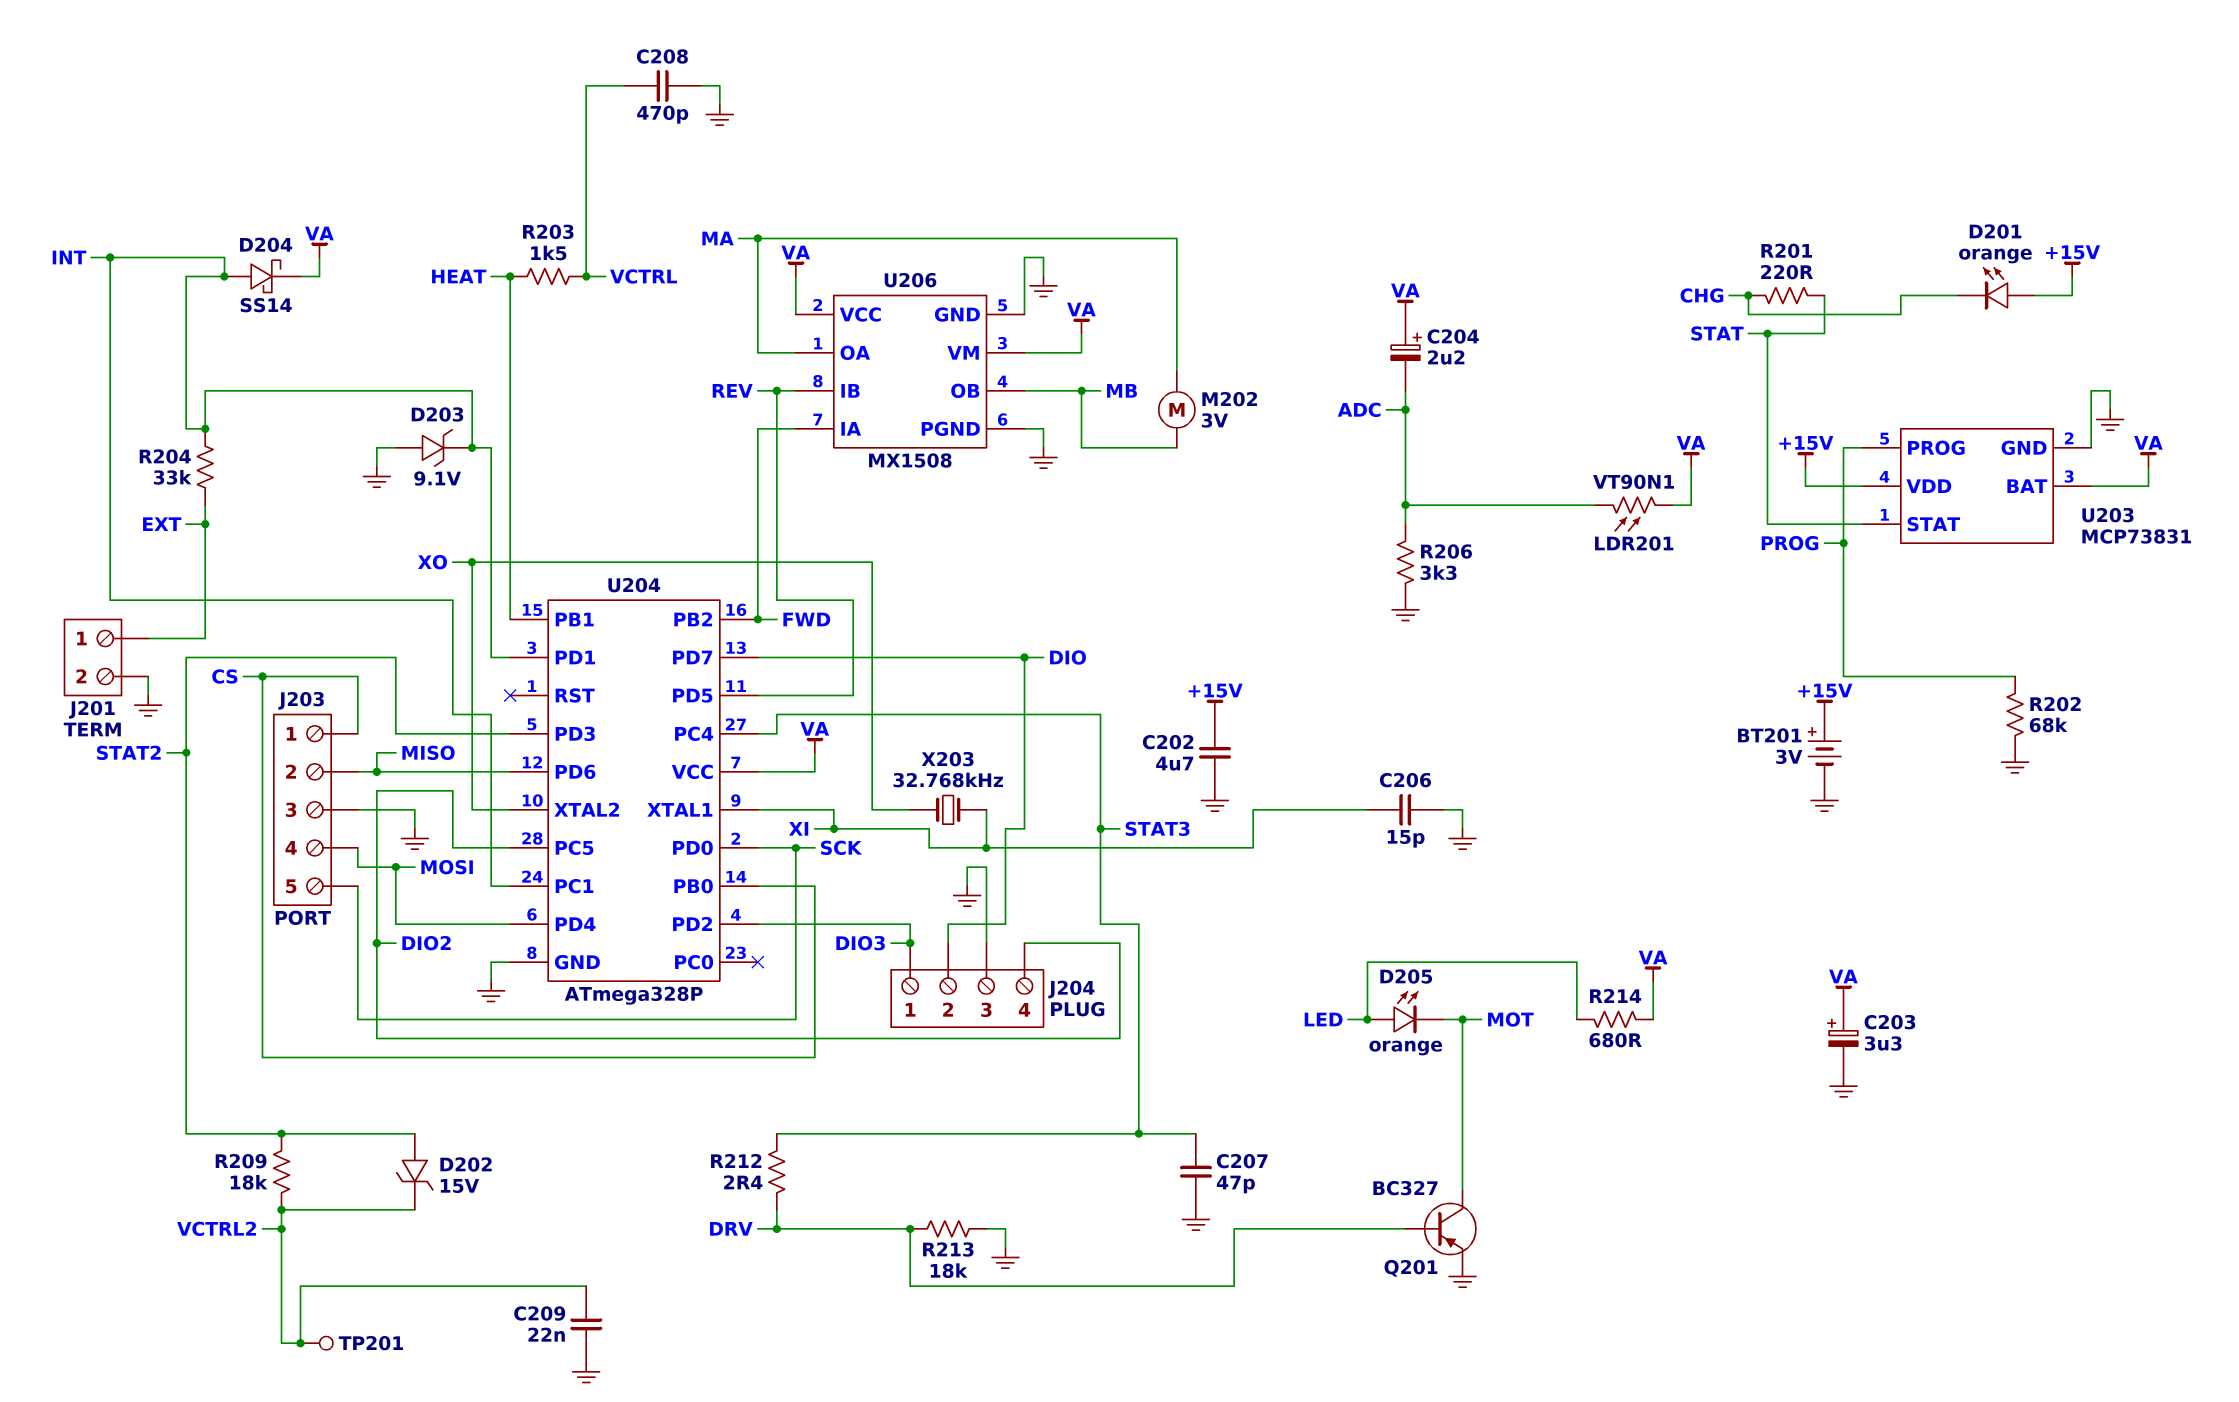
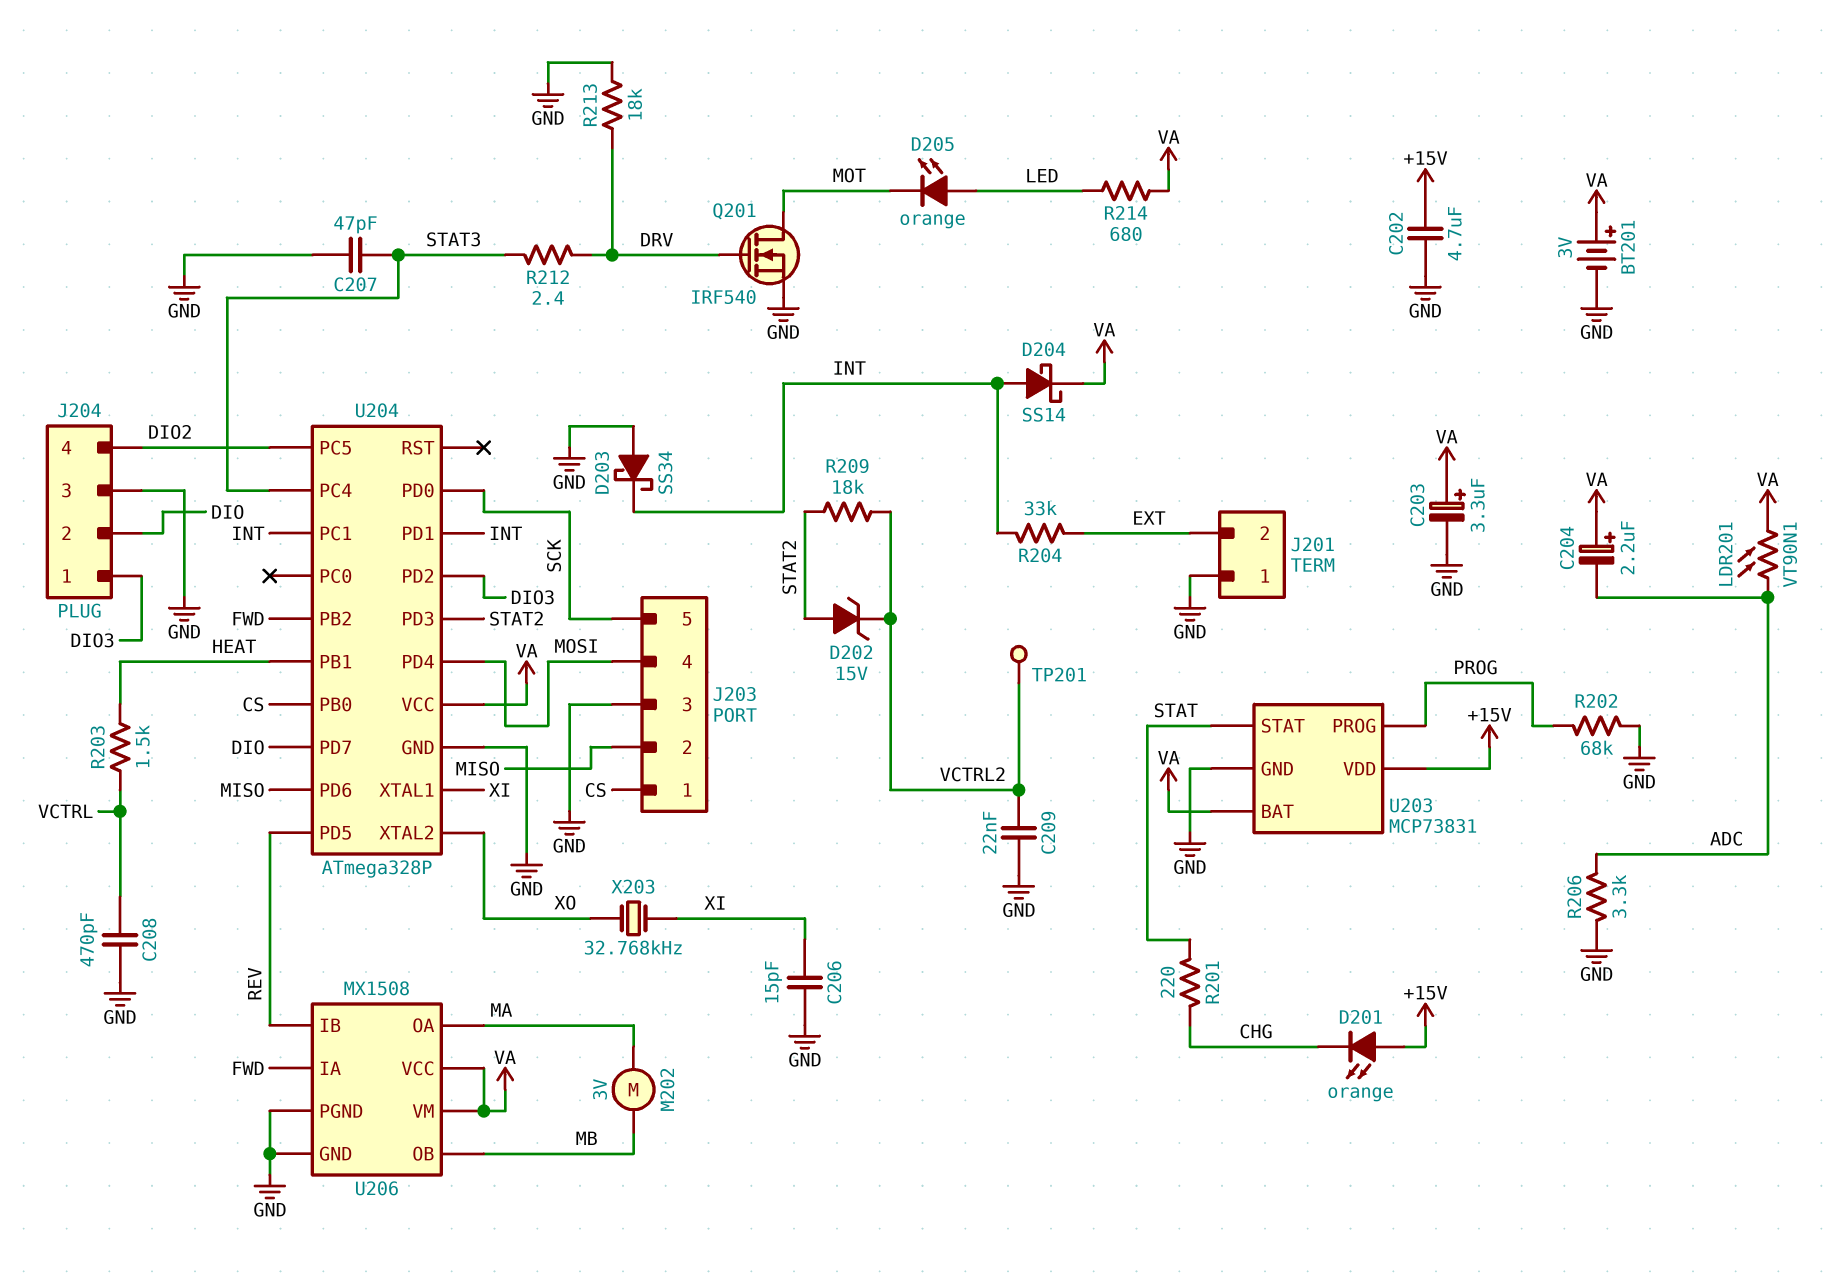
BT201: 3V (plus +15V, minus GND) -> 3V (plus VA, minus GND)
D203: zener 9.1V (A GND, K INT) -> schottky SS34 (A GND, K INT)
J201 pin 1: EXT -> GND
J201 pin 2: GND -> EXT
Q201: PNP BC327 (B DRV, C MOT, E GND) -> NMOS IRF540 (G DRV, D MOT, S GND)

